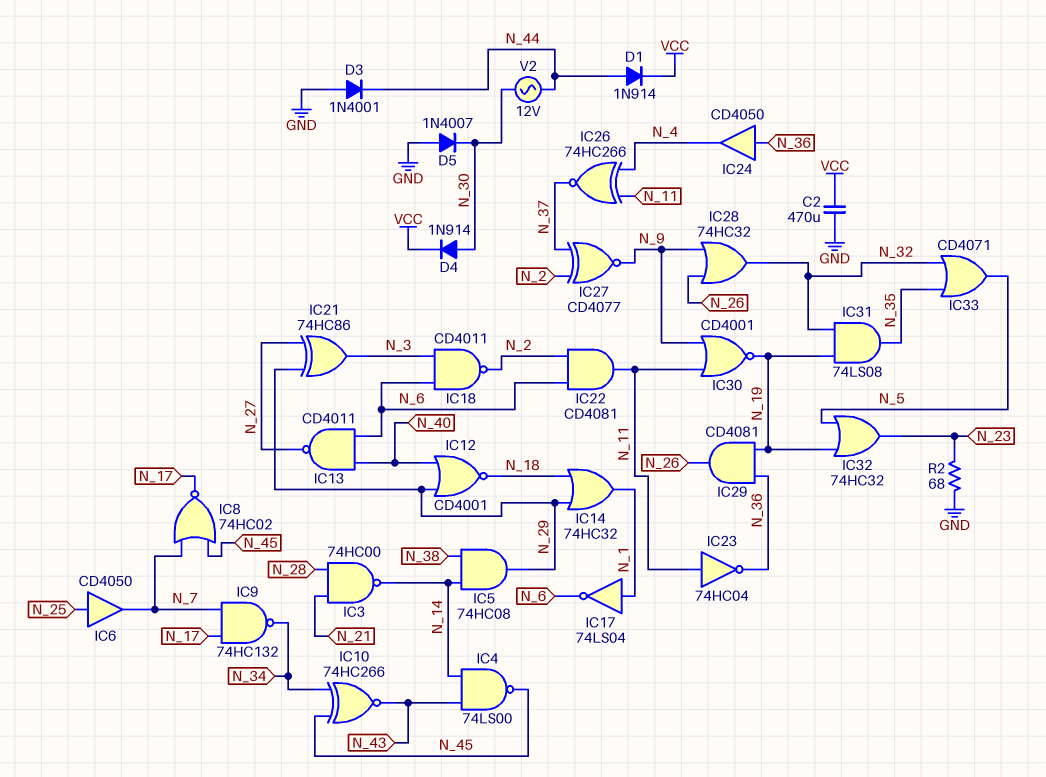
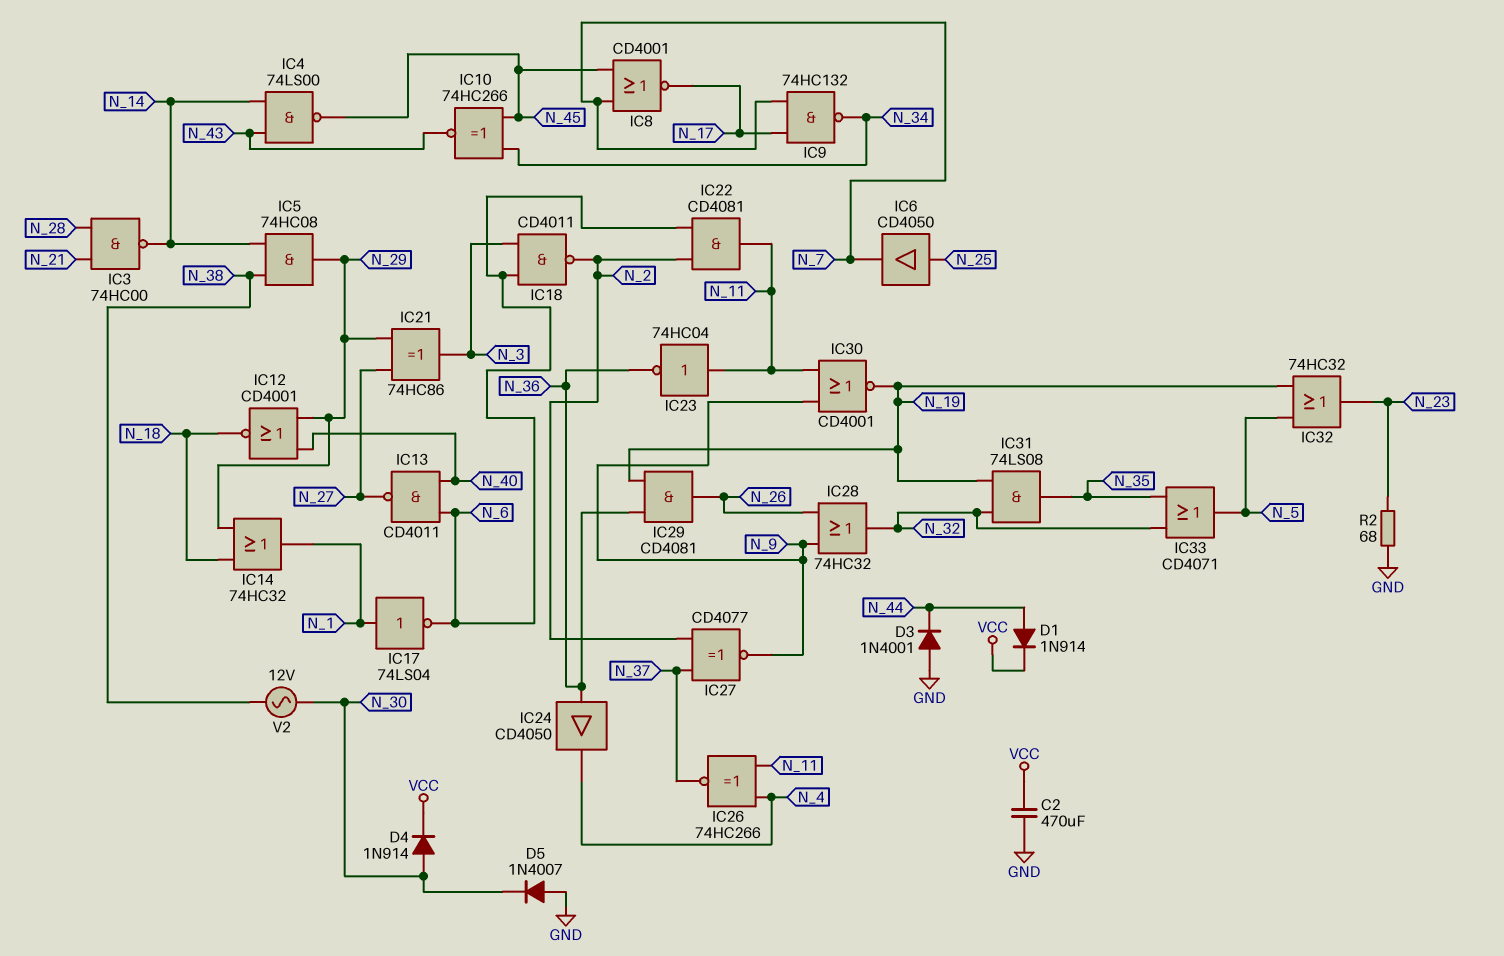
IC8: NOR 74HC02 (in N_7, in N_45, out N_17) -> NOR CD4001 (in N_7, in N_45, out N_17)
V2: AC 12V (N_30, N_44) -> AC 12V (N_30, N_38)

